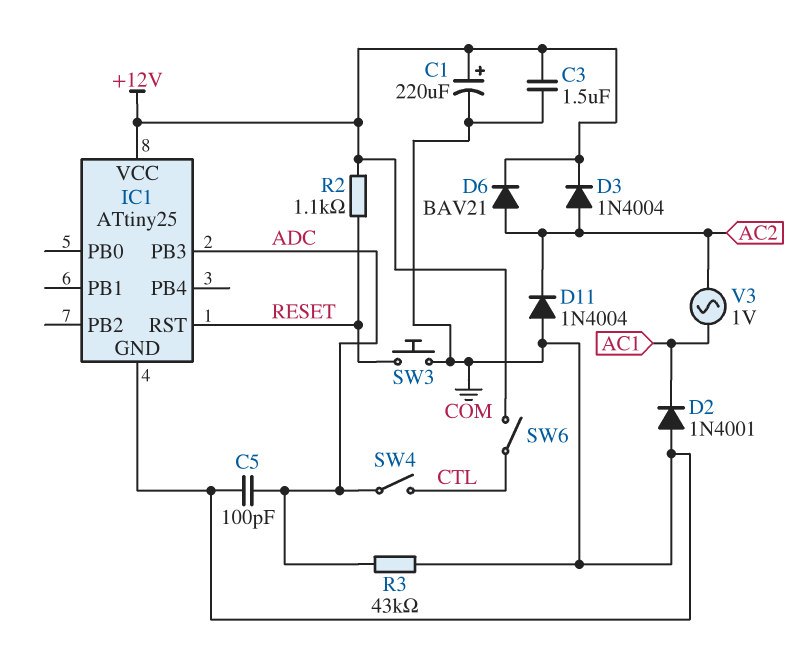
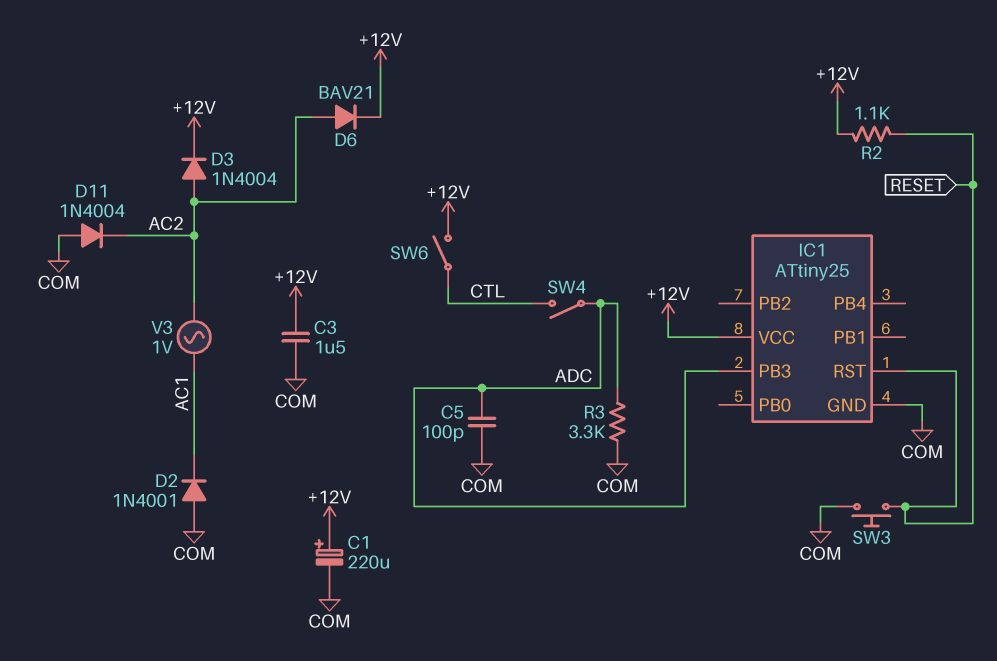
R3: 43k (ADC, COM) -> 3.3k (ADC, COM)

